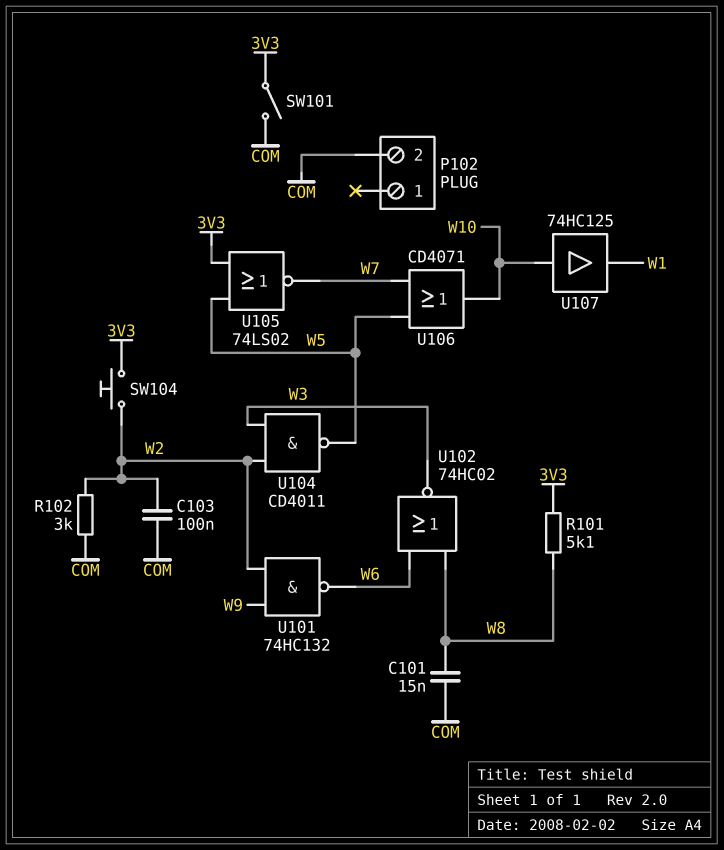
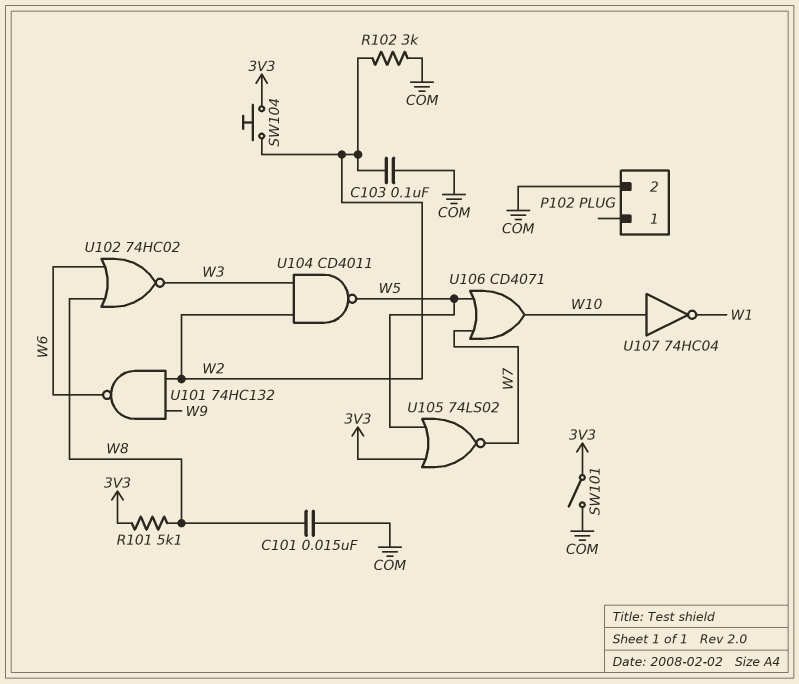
U107: buffer 74HC125 (in W10, out W1) -> NOT 74HC04 (in W10, out W1)

